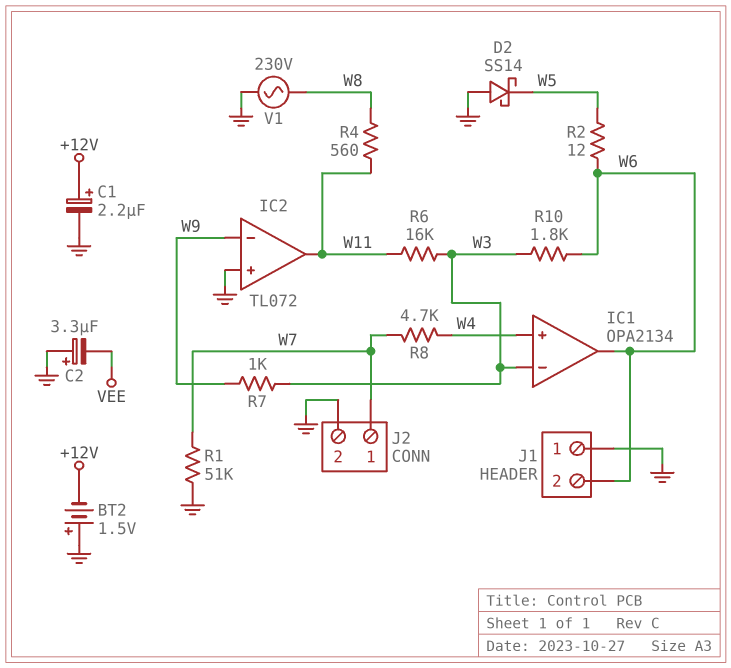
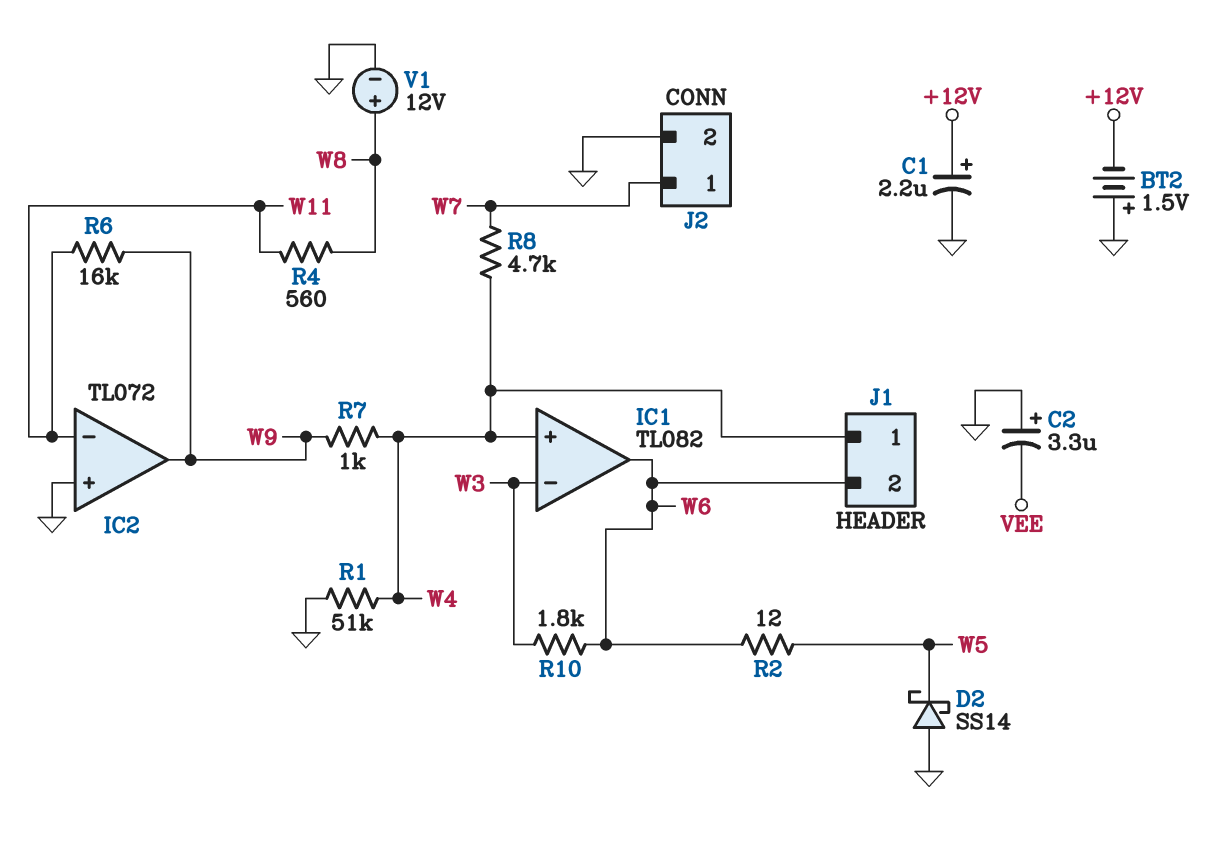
IC1: OPA2134 -> TL082
IC2 pin in-: W9 -> W11
IC2 pin out: W11 -> W9
J1 pin 1: GND -> W4
R1: 51k (GND, W7) -> 51k (GND, W4)
R6: 16k (W3, W11) -> 16k (W9, W11)
R7: 1k (W3, W9) -> 1k (W4, W9)
V1: AC 230V (GND, W8) -> 12V (plus W8, minus GND)

